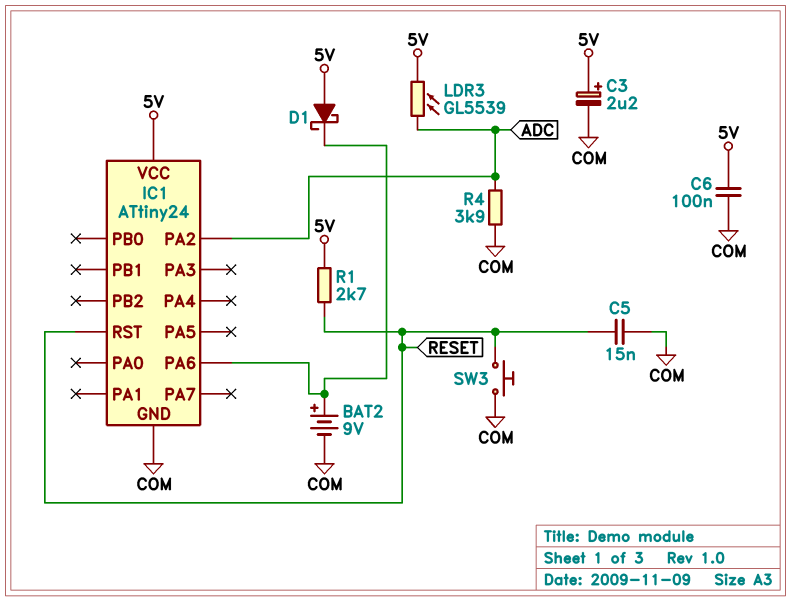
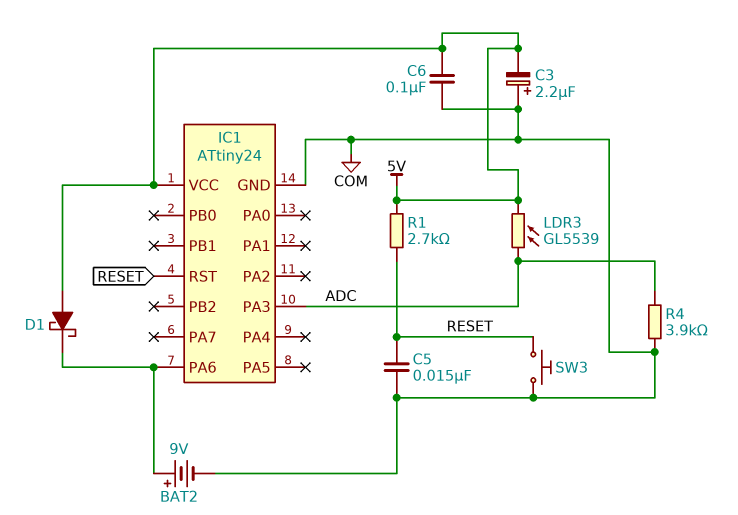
C3: 2.2uF (plus 5V, minus COM) -> 2.2uF (plus COM, minus 5V)
IC1 pin PA2: ADC -> none
IC1 pin PA3: none -> ADC

